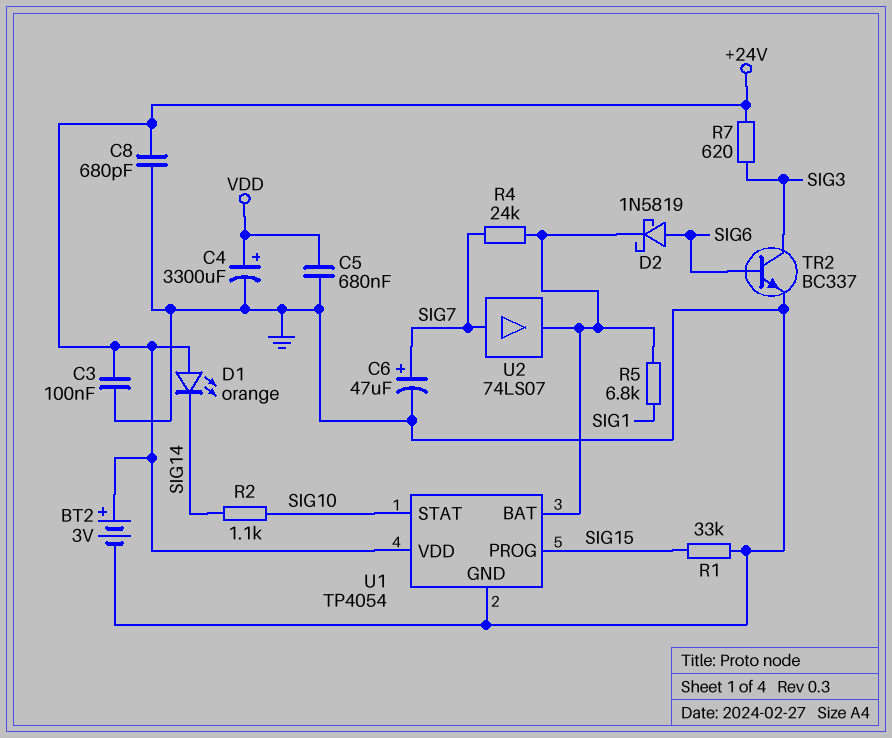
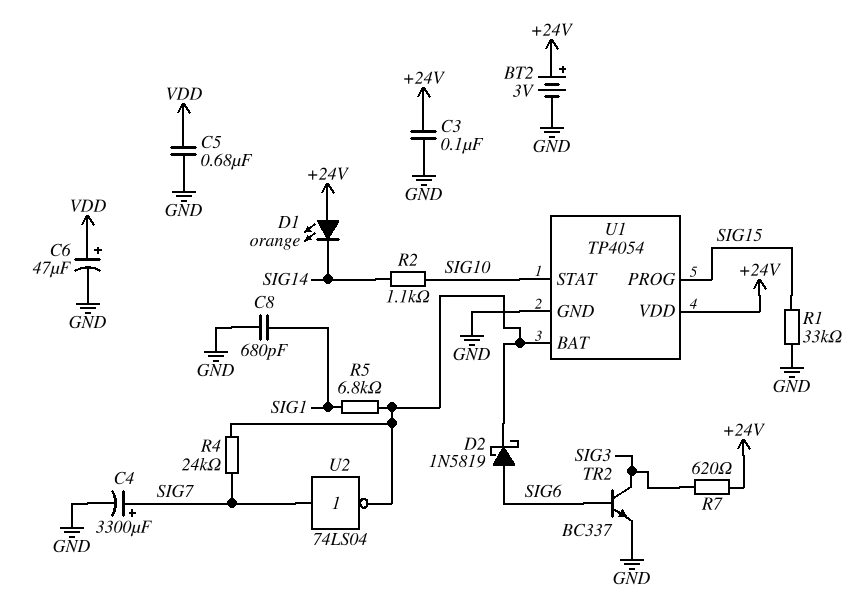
C4: 3300uF (plus VDD, minus GND) -> 3300uF (plus SIG7, minus GND)
C6: 47uF (plus SIG7, minus GND) -> 47uF (plus VDD, minus GND)
C8: 680pF (+24V, GND) -> 680pF (GND, SIG1)
U2: buffer 74LS07 (in SIG7, out U1/BAT) -> NOT 74LS04 (in SIG7, out U1/BAT)

